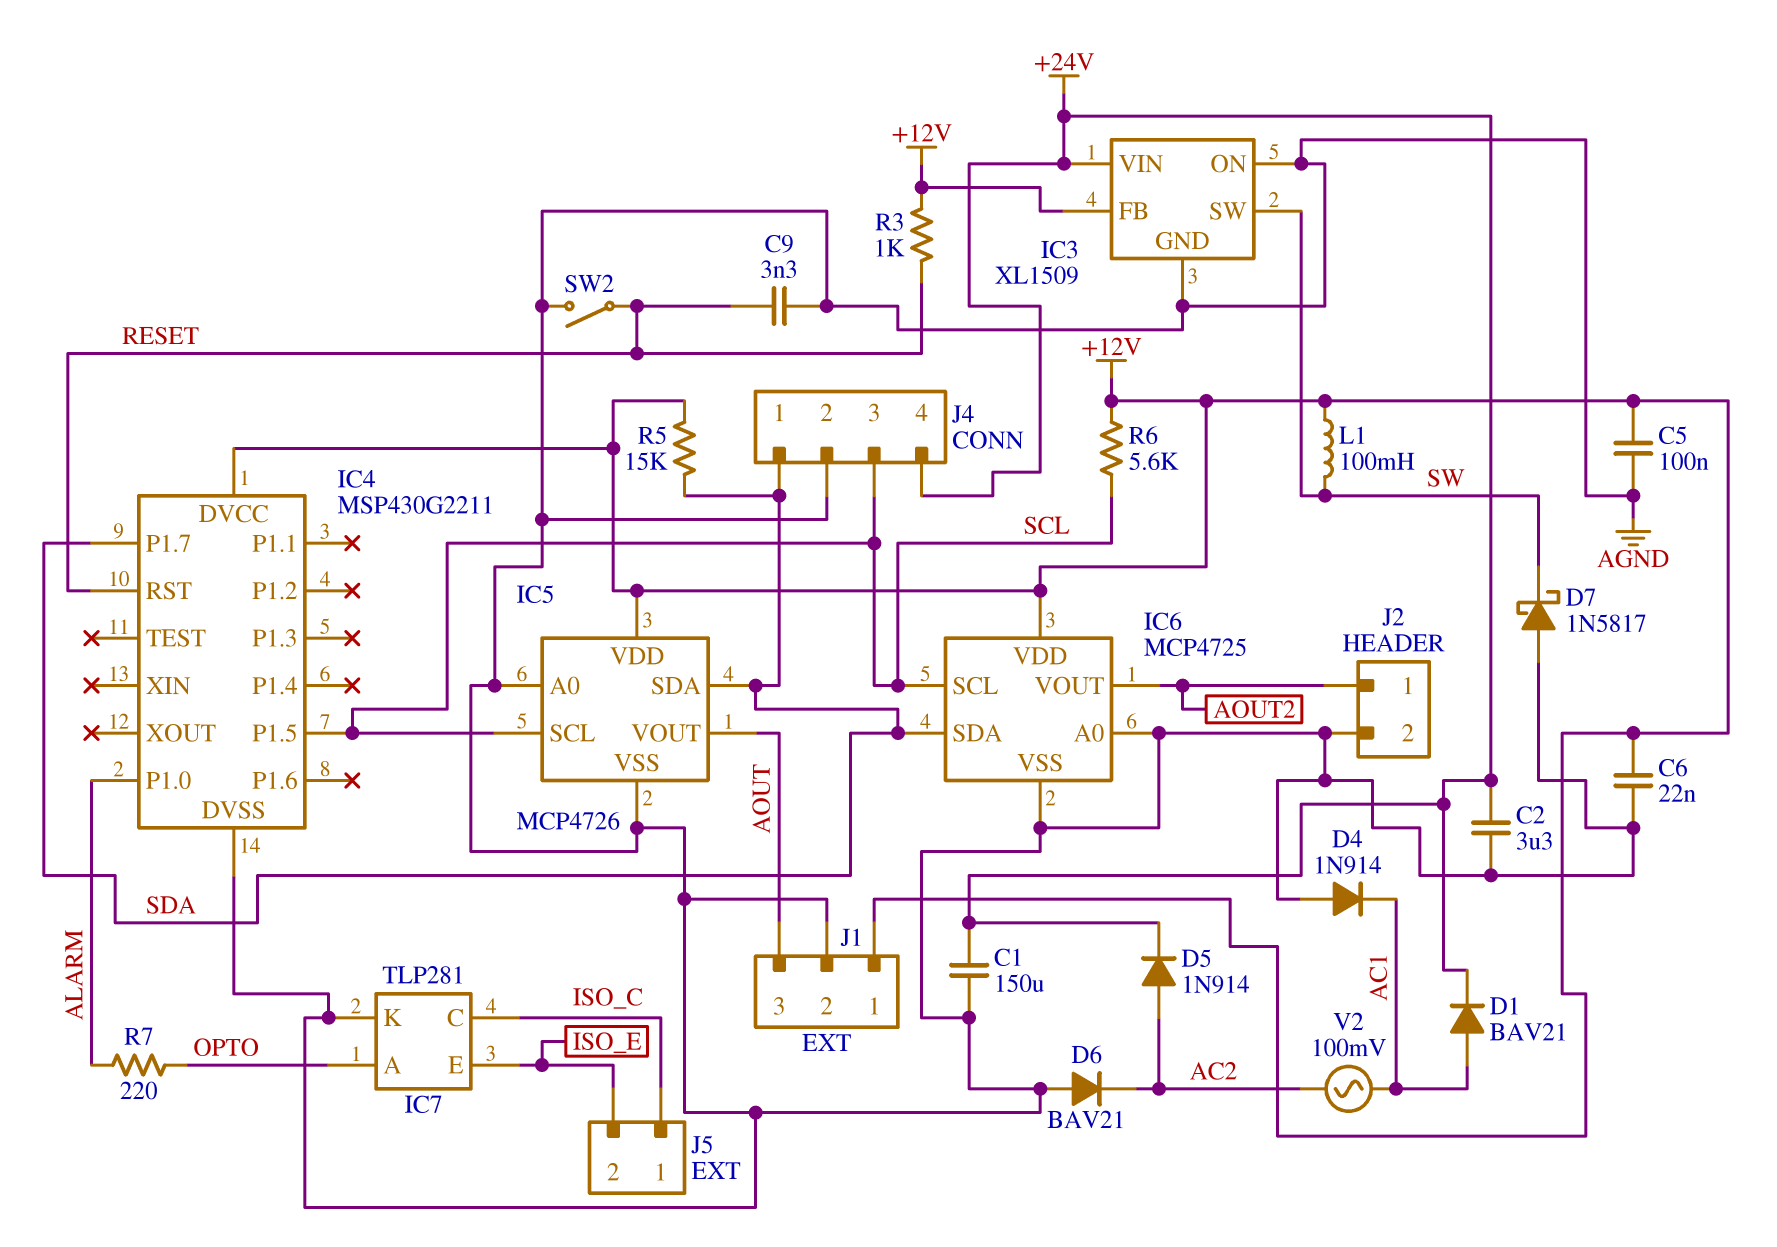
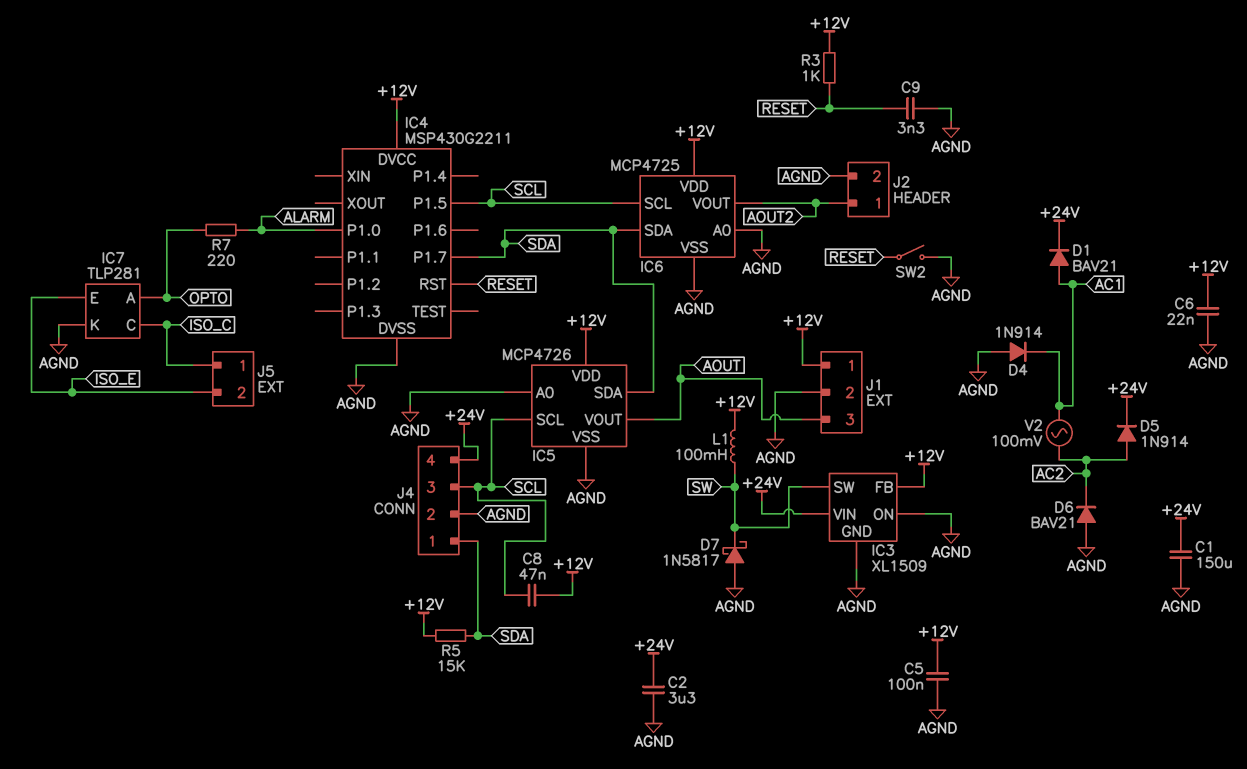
C8: none -> 47nF (+12V, SCL)
R6: 5.6k (+12V, SCL) -> none

